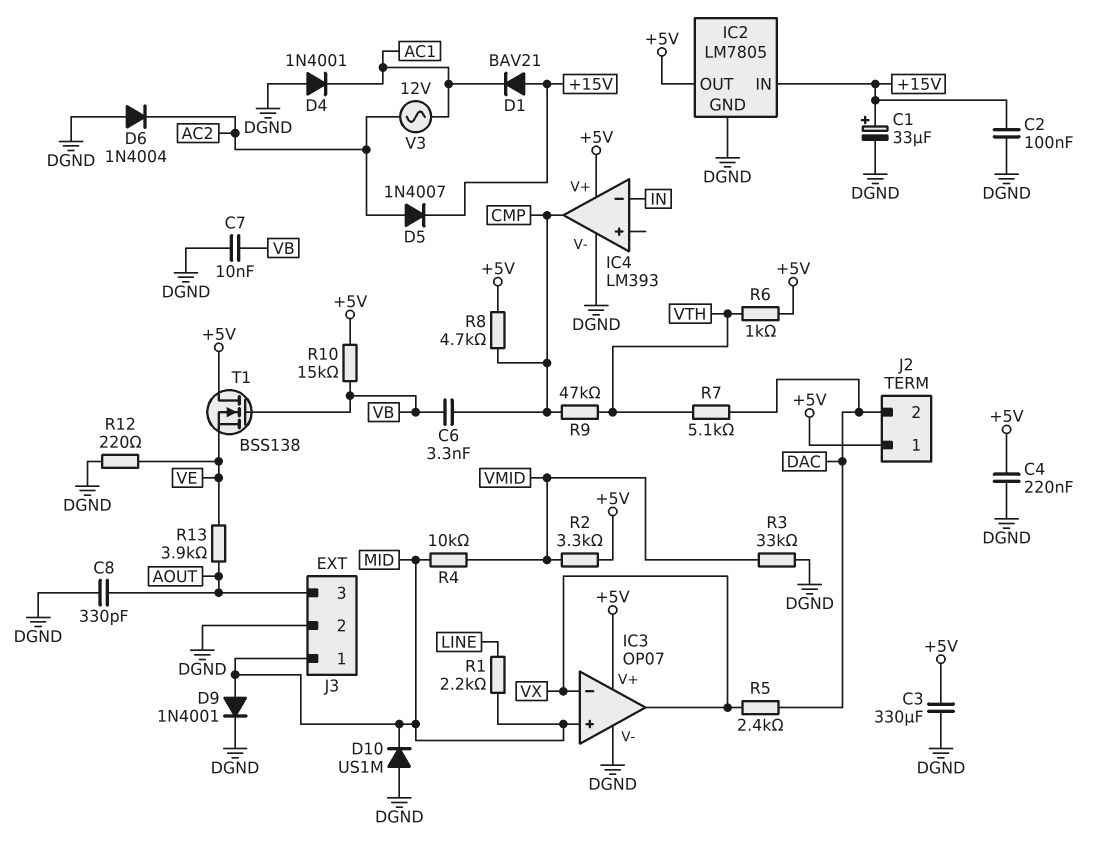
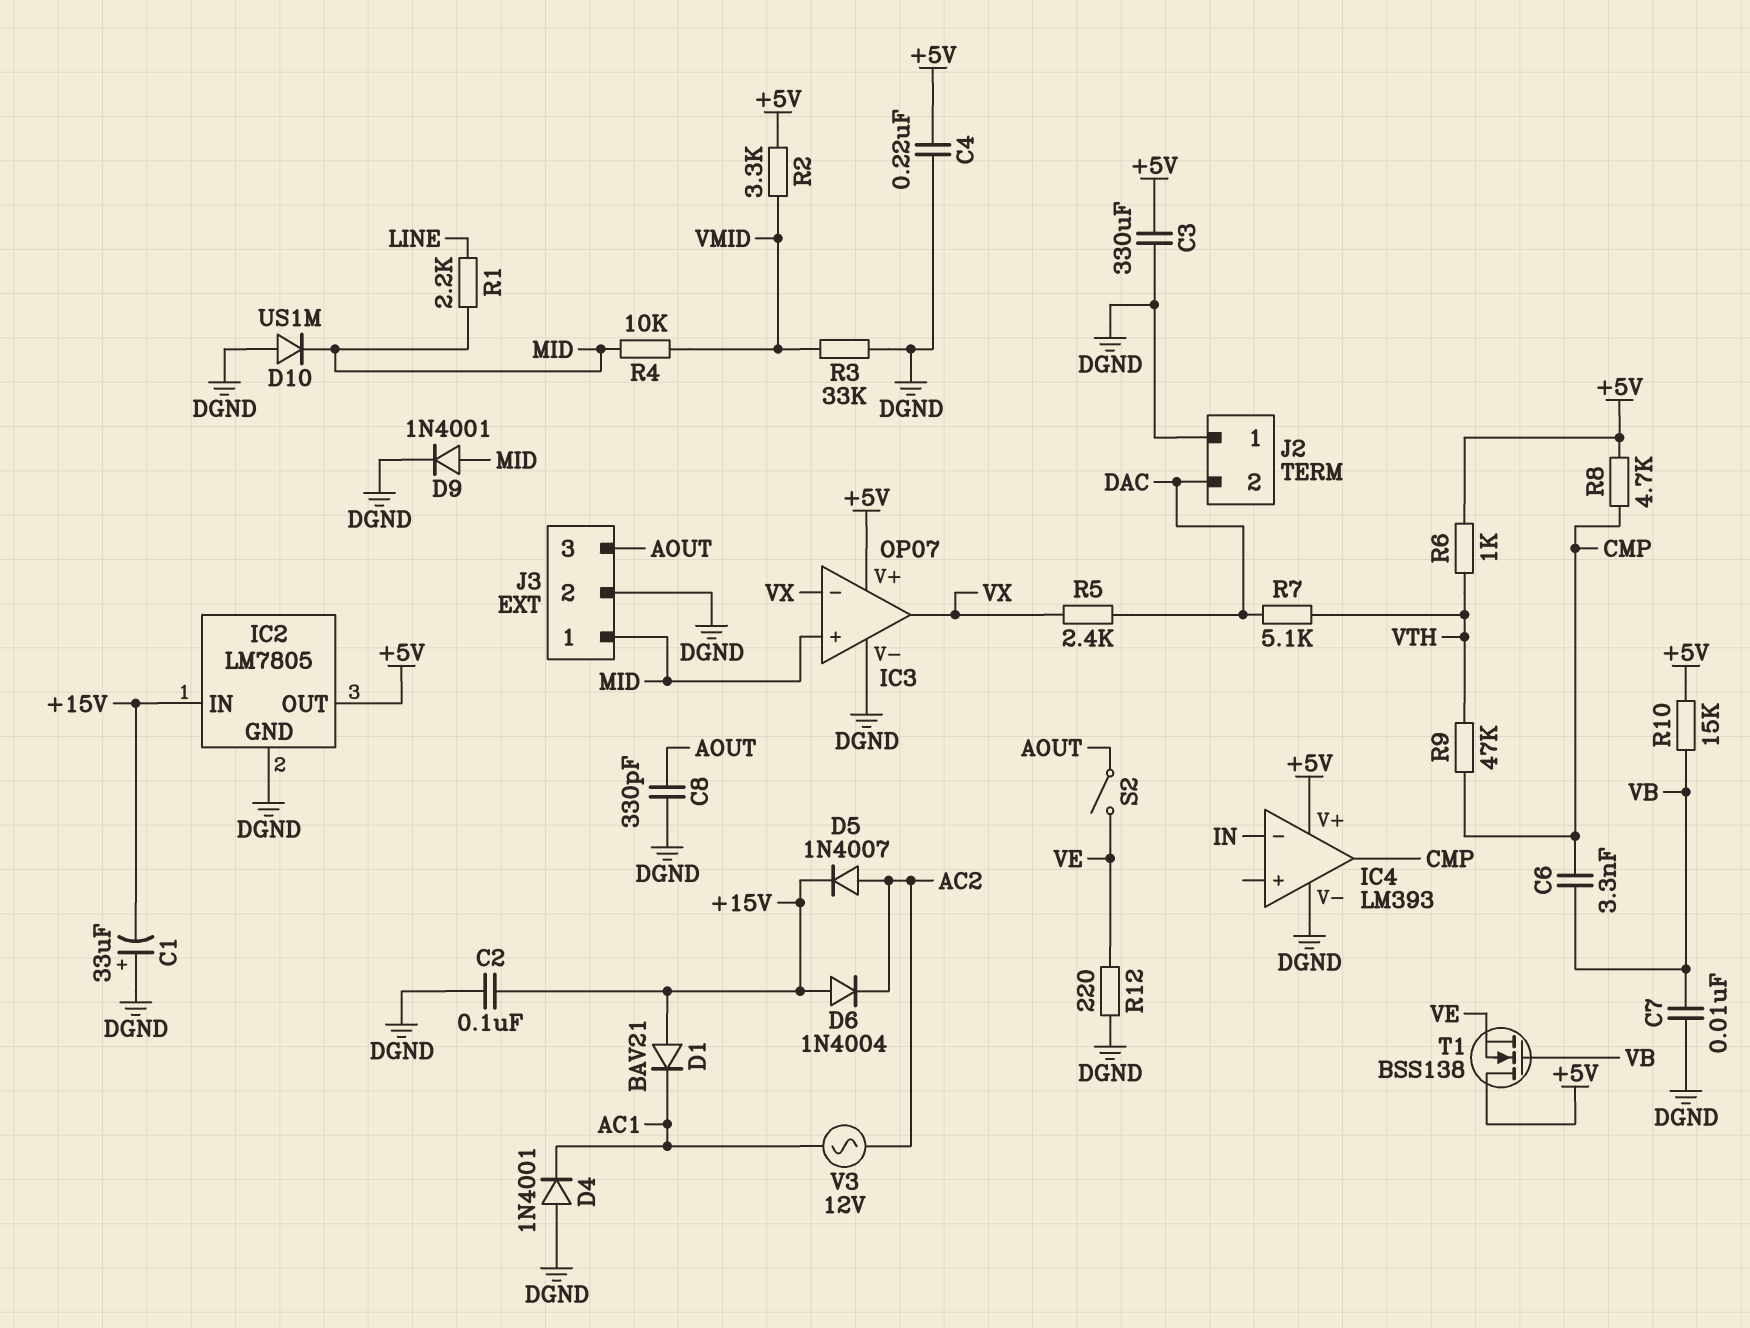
C1: 33uF (plus +15V, minus DGND) -> 33uF (plus DGND, minus +15V)
D6: diode 1N4004 (A DGND, K AC2) -> diode 1N4004 (A +15V, K AC2)
J2 pin 1: +5V -> DGND
R13: 3.9k (AOUT, VE) -> none
S2: none -> switch (AOUT, VE)

